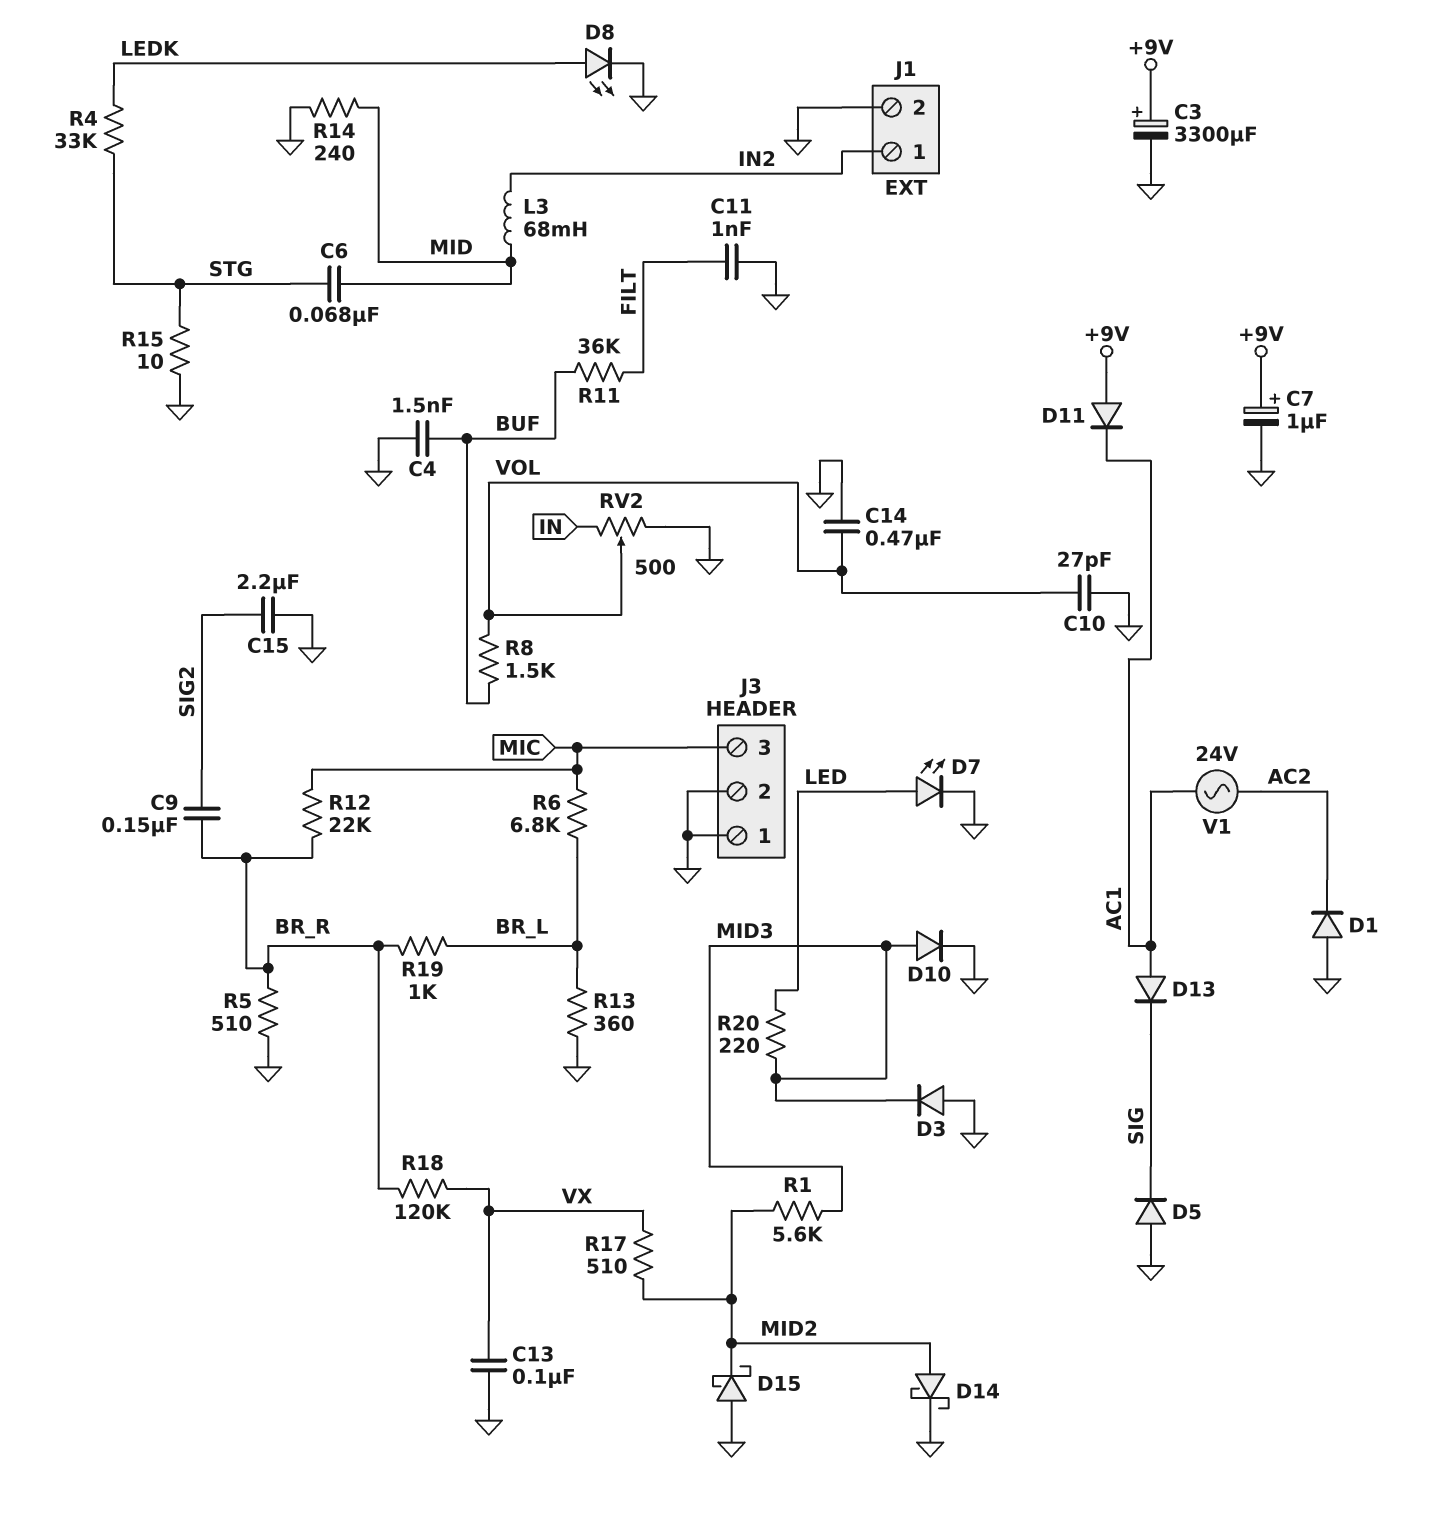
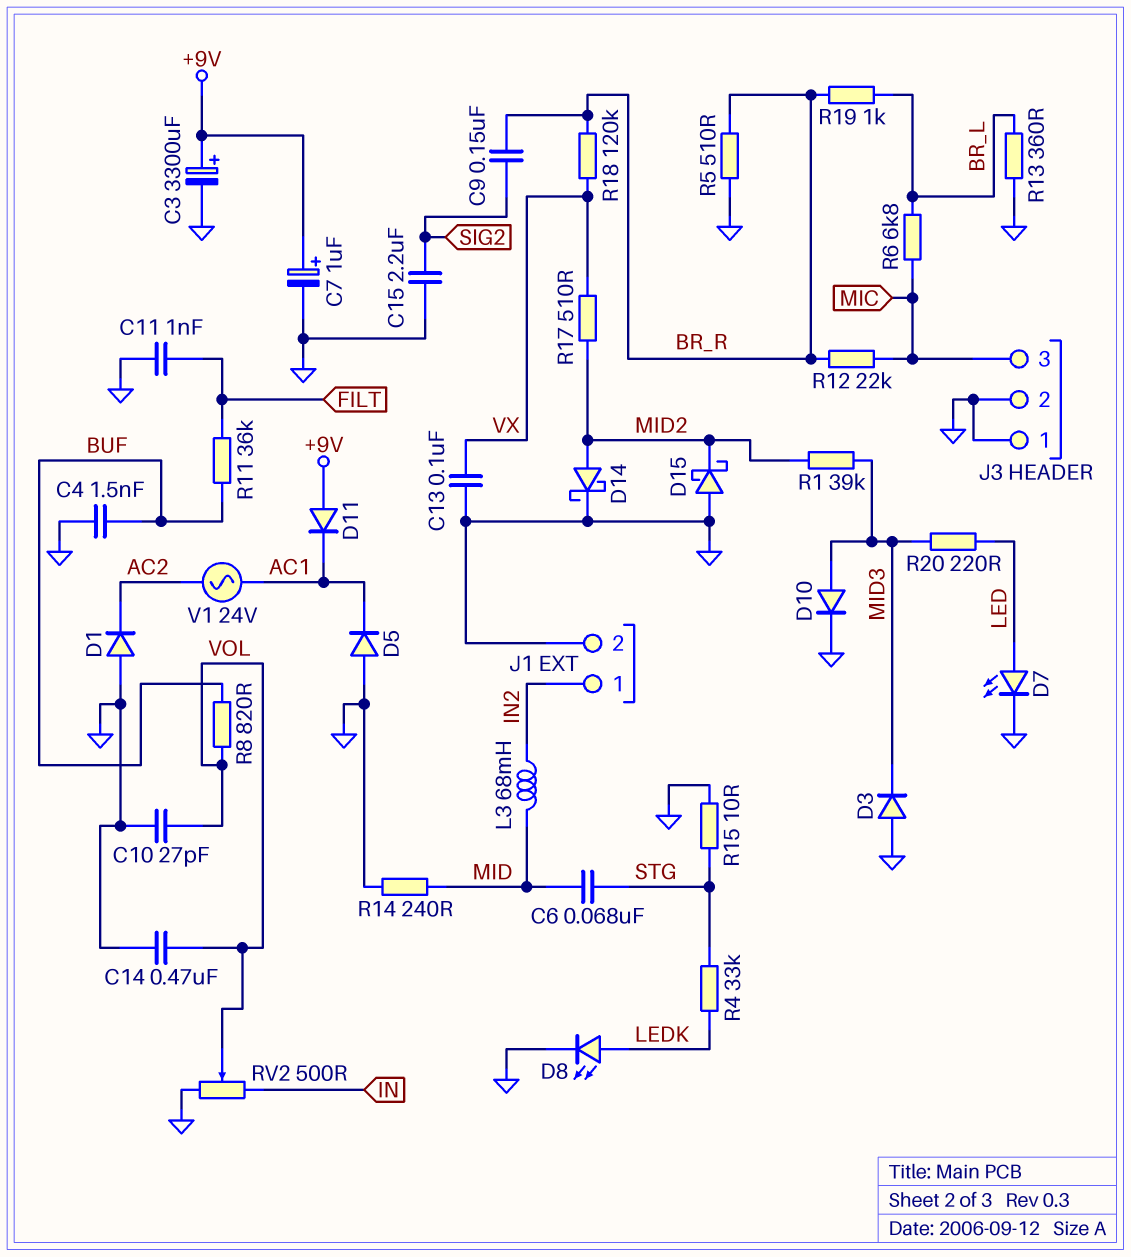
D5: diode (A GND, K SIG) -> diode (A GND, K AC1)
D13: diode (A AC1, K SIG) -> none
R1: 5.6k (MID2, MID3) -> 39k (MID2, MID3)
R8: 1.5k (BUF, VOL) -> 820 (BUF, VOL)

